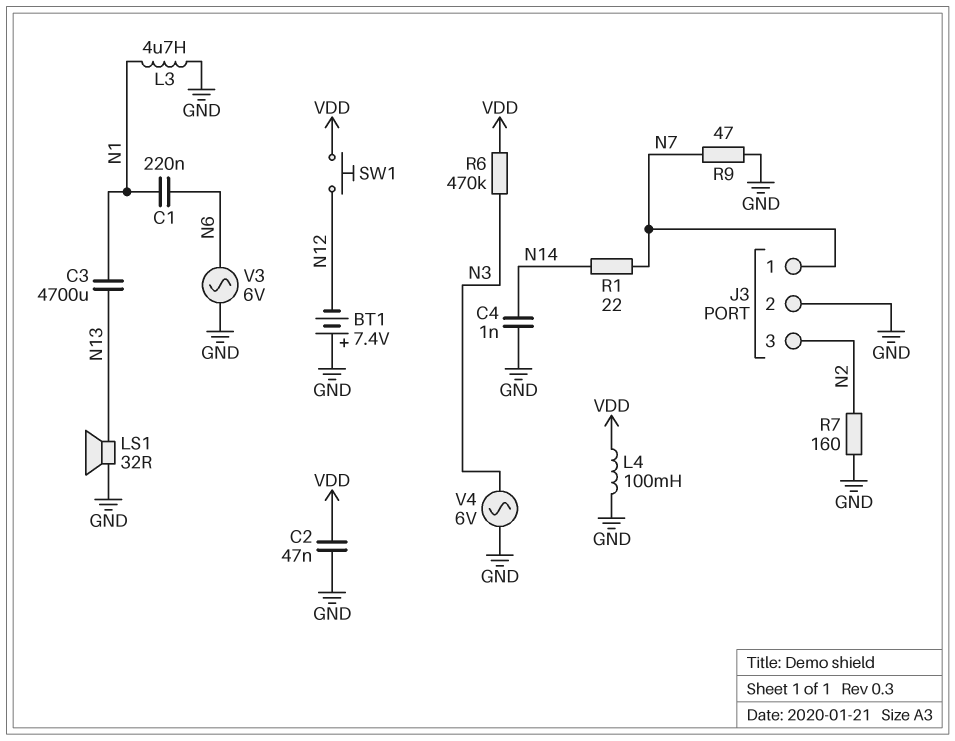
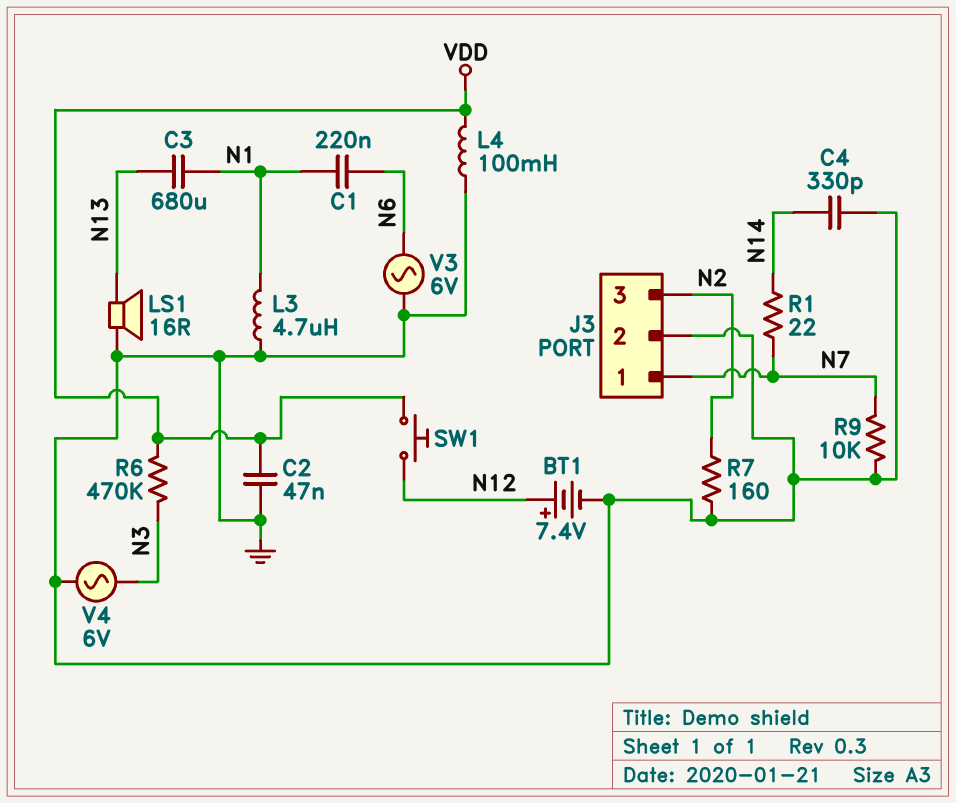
BT1: 7.4V (plus GND, minus N12) -> 7.4V (plus N12, minus GND)
C3: 4700uF (N1, N13) -> 680uF (N1, N13)
C4: 1nF (GND, N14) -> 330pF (GND, N14)
LS1: speaker 32R (GND, N13) -> speaker 16R (GND, N13)
R9: 47 (GND, N7) -> 10k (GND, N7)

